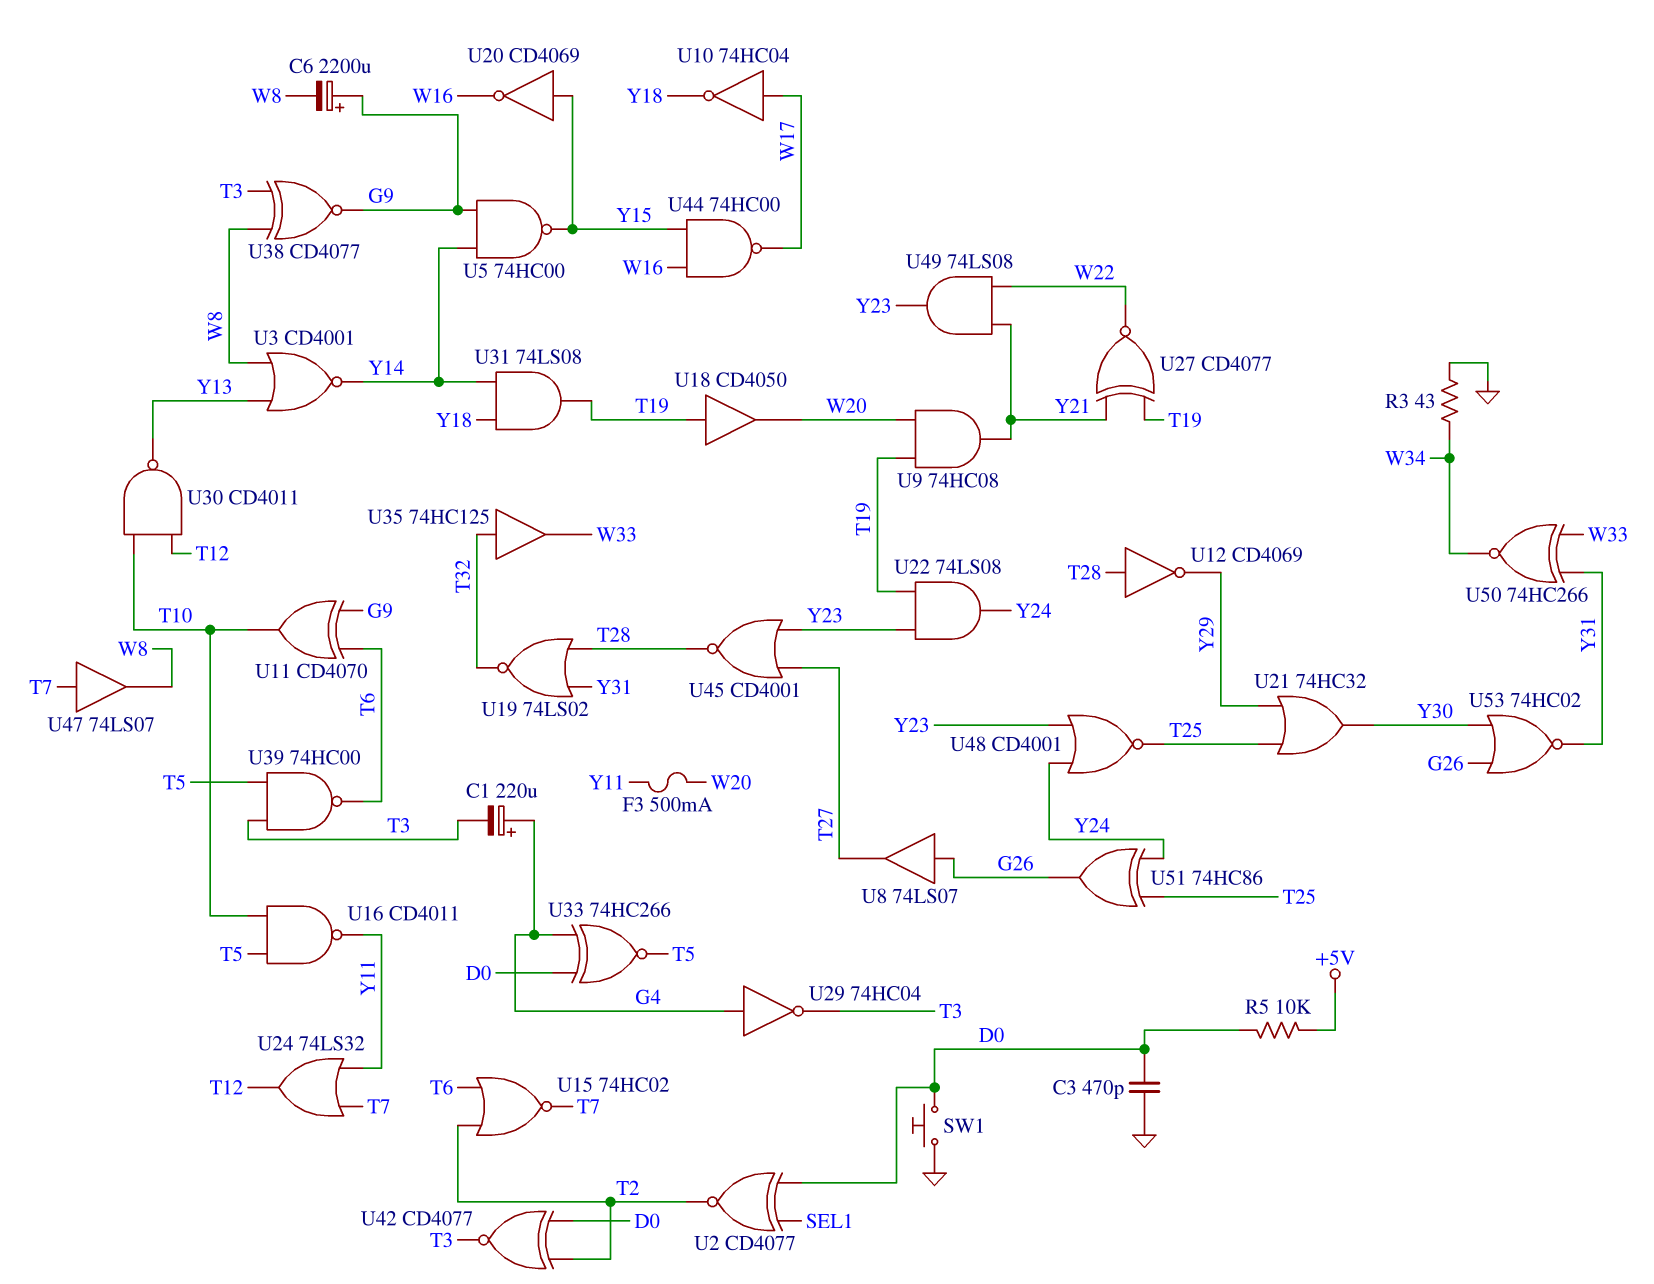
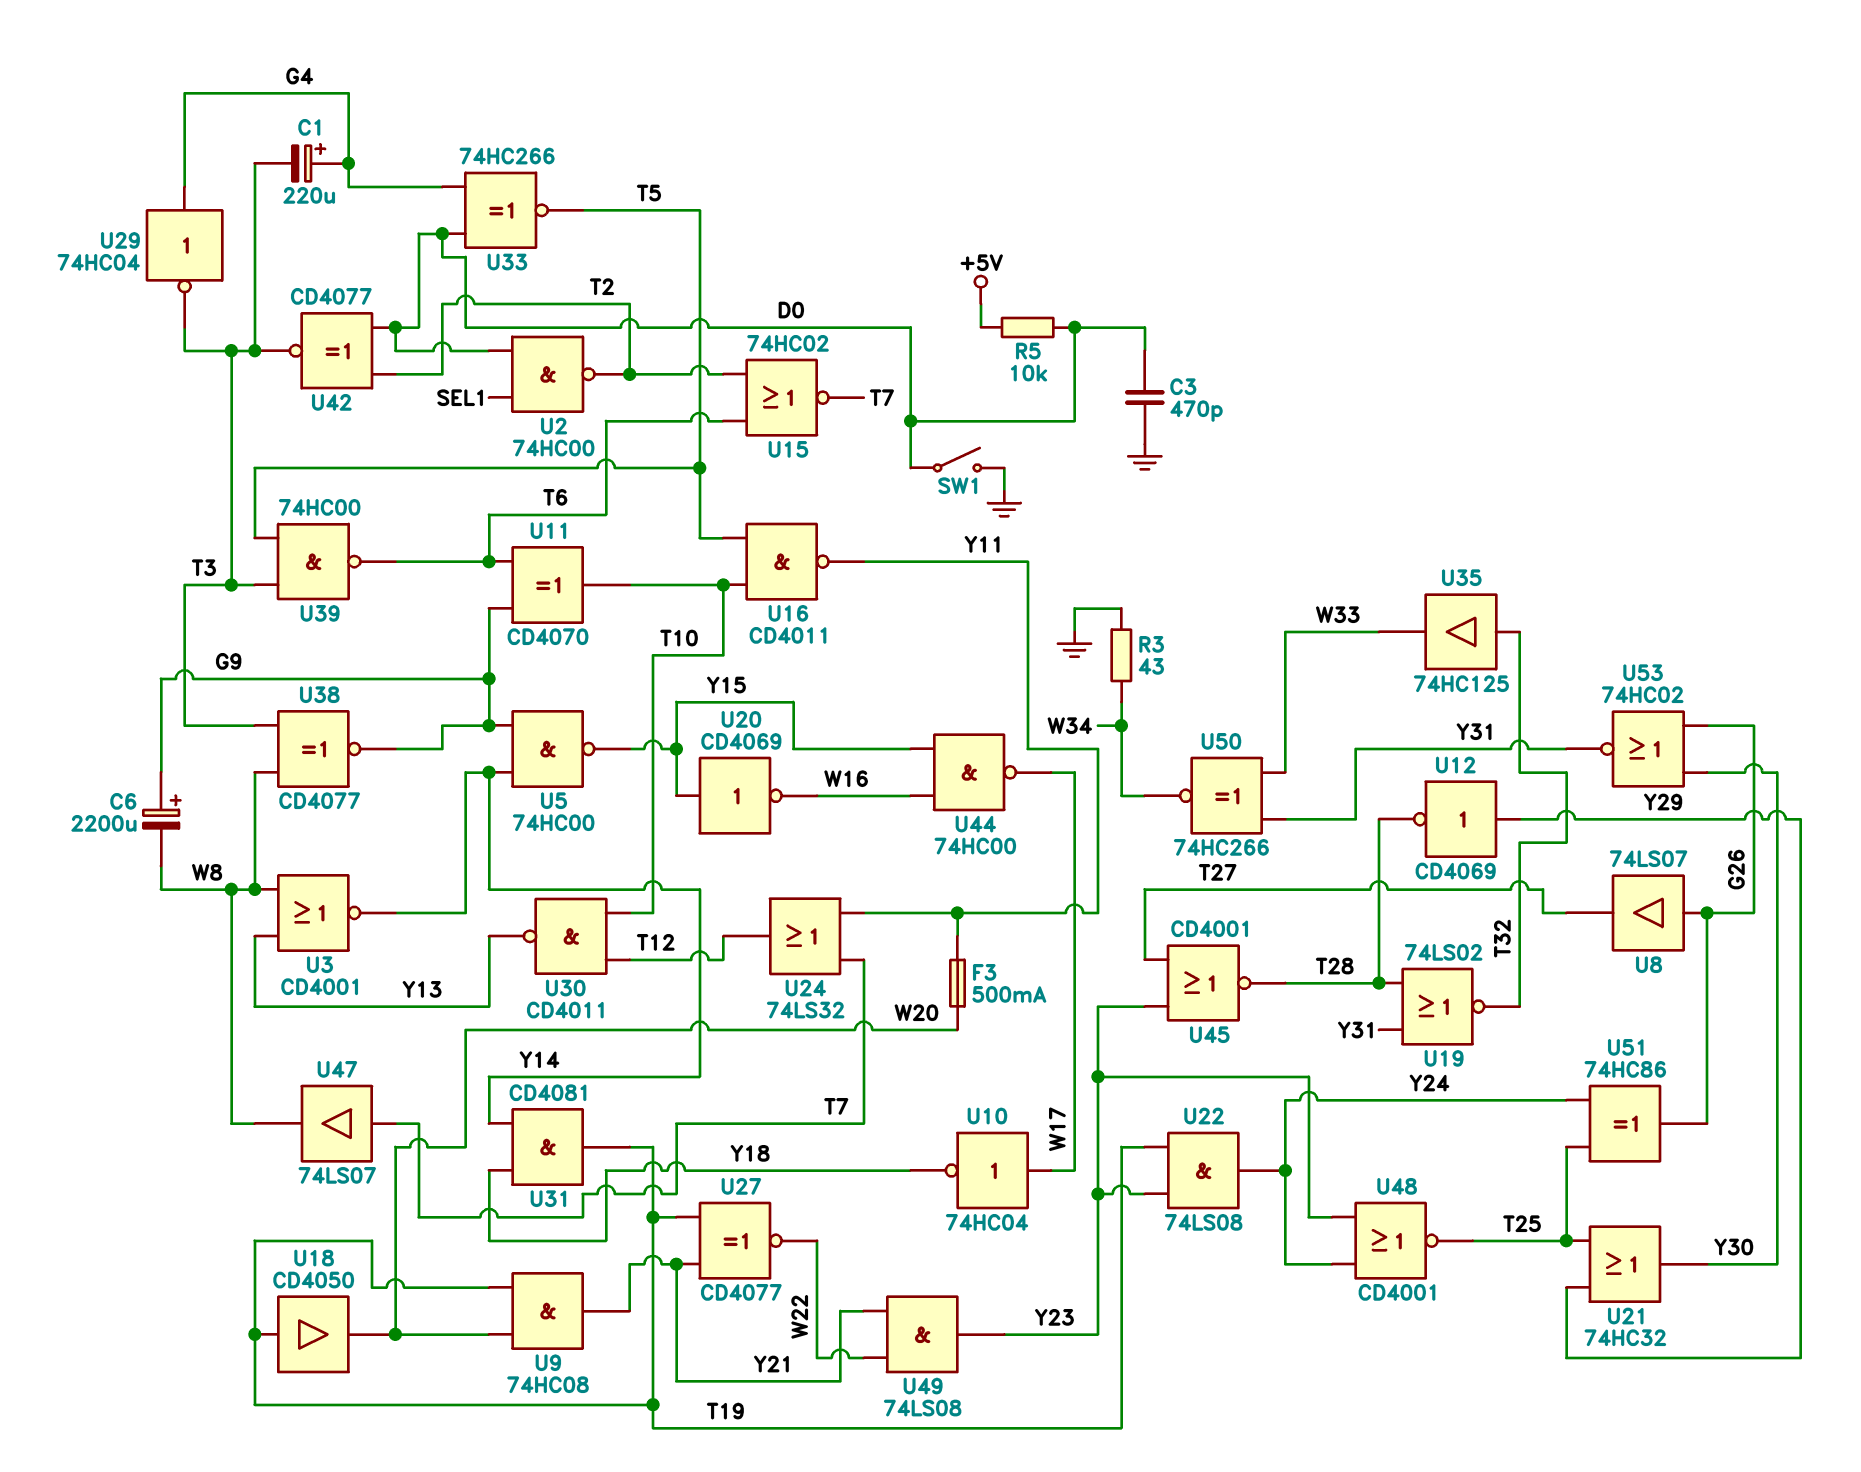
SW1: button (D0, GND) -> switch (D0, GND)
U2: XNOR CD4077 (in D0, in SEL1, out T2) -> NAND 74HC00 (in D0, in SEL1, out T2)
U12: NOT CD4069 (in T28, out Y29) -> NOT CD4069 (in Y29, out T28)
U31: AND 74LS08 (in Y14, in Y18, out T19) -> AND CD4081 (in Y14, in Y18, out T19)

